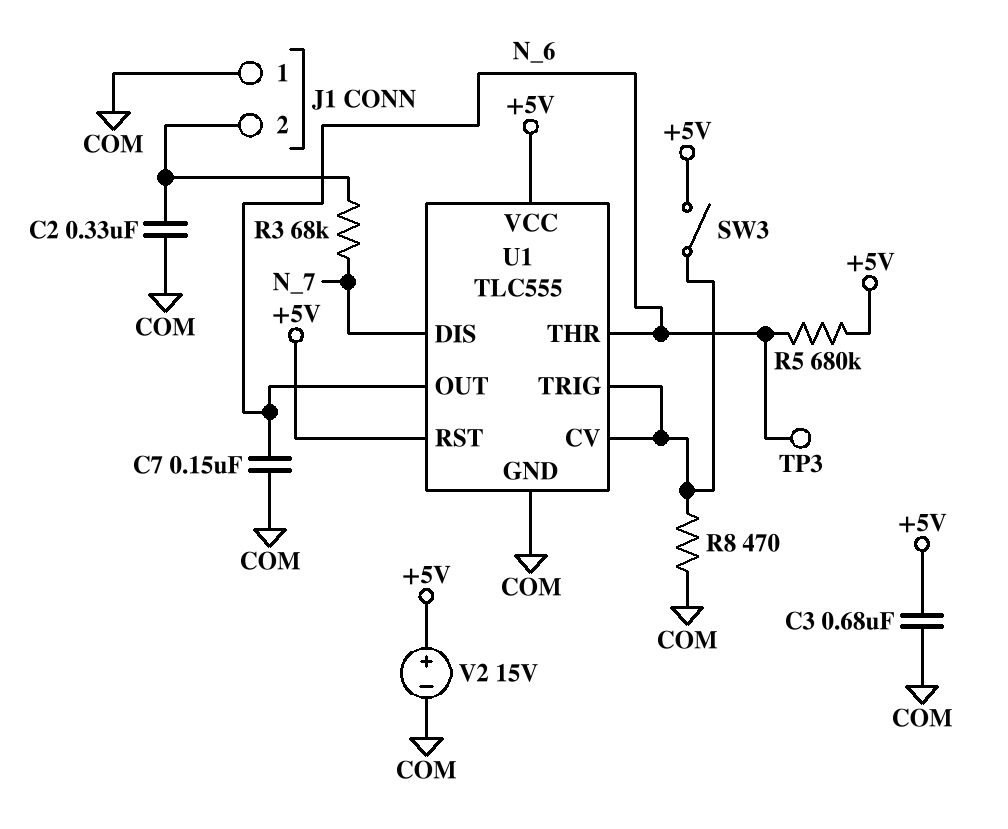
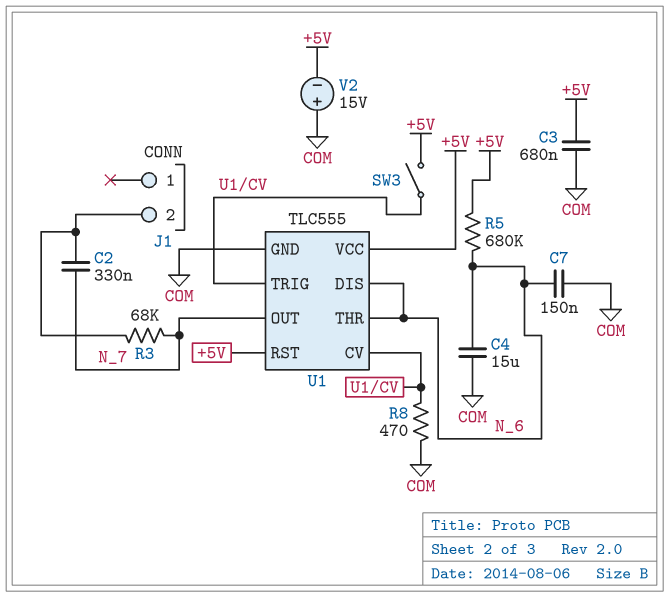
C2: 330nF (COM, J1/2) -> 330nF (J1/2, N_7)
C4: none -> 15uF (COM, N_6)
J1 pin 1: COM -> none
TP3: test point (N_6) -> none
U1 pin DIS: N_7 -> N_6
U1 pin OUT: N_6 -> N_7
V2: 15V (plus +5V, minus COM) -> 15V (plus COM, minus +5V)

